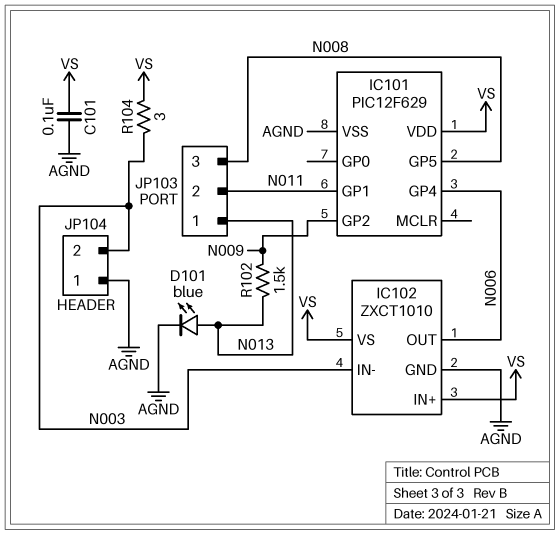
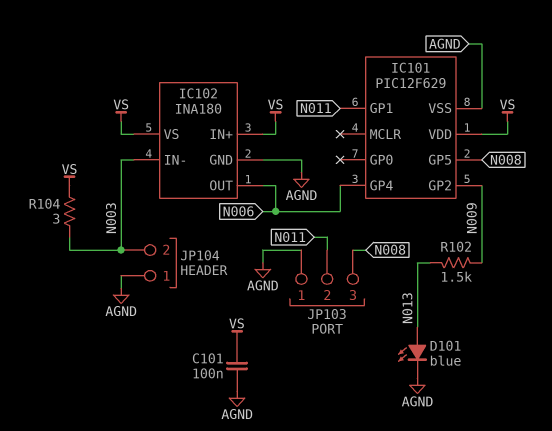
IC102: ZXCT1010 -> INA180
JP103 pin 1: N013 -> AGND

